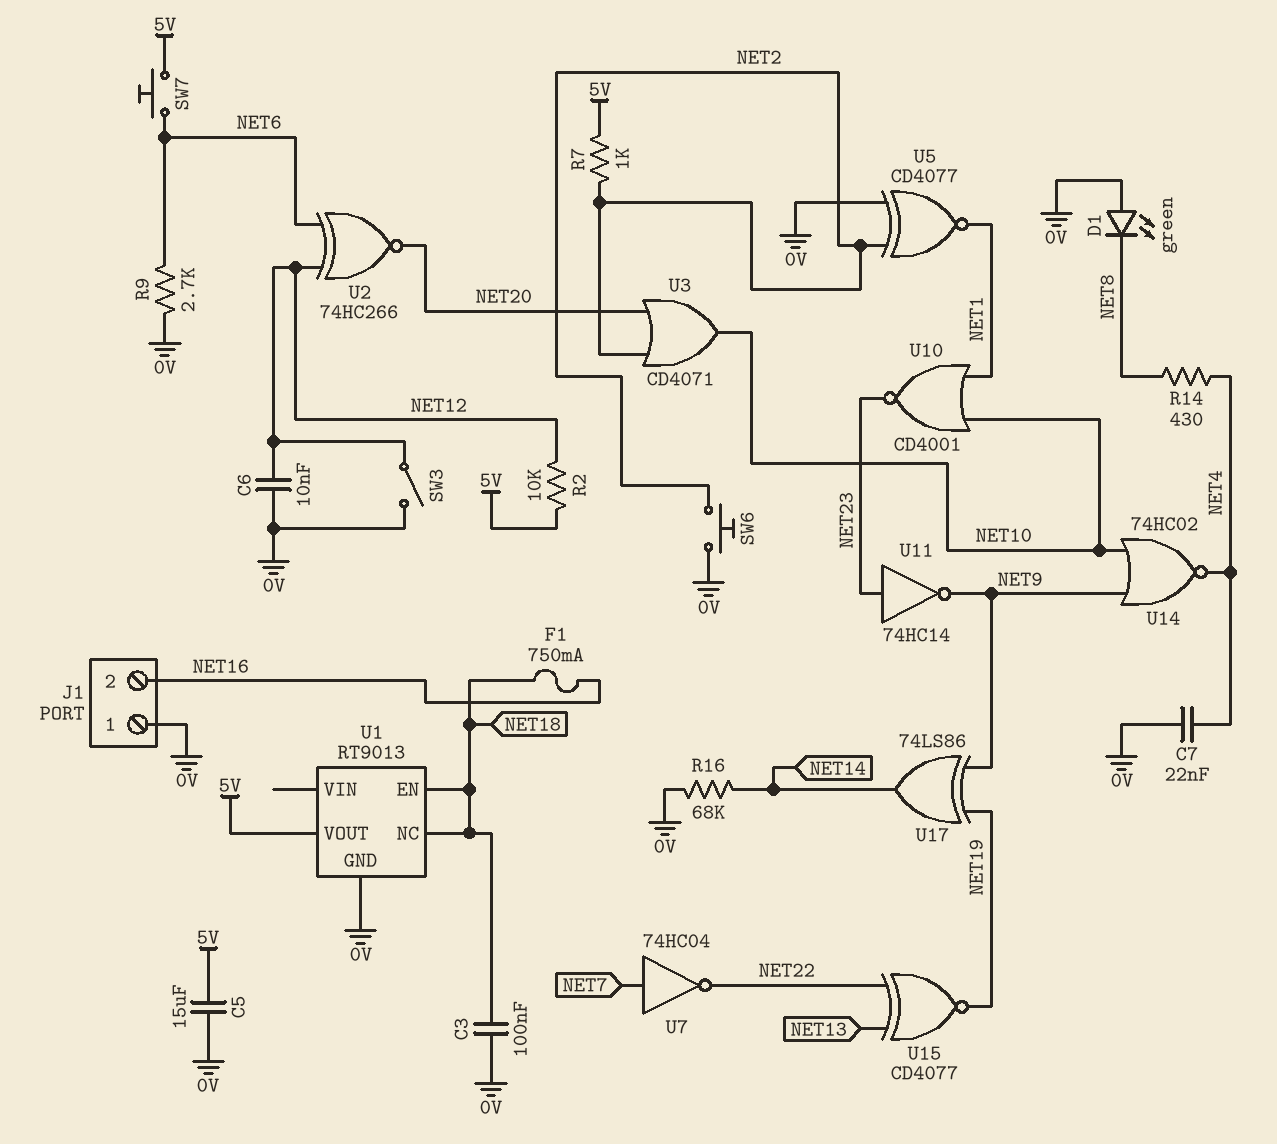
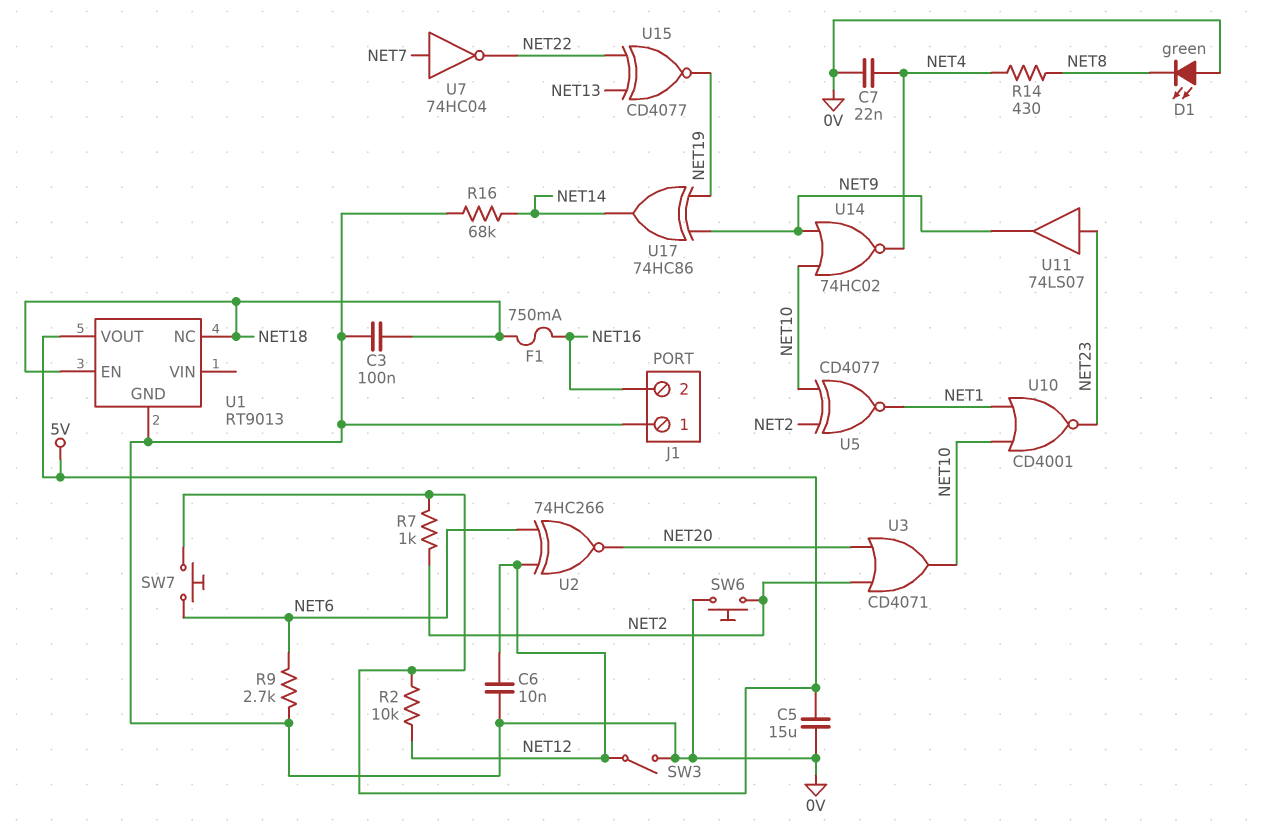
U5: XNOR CD4077 (in 0V, in NET2, out NET1) -> XNOR CD4077 (in NET2, in NET10, out NET1)
U11: NOT 74HC14 (in NET23, out NET9) -> buffer 74LS07 (in NET23, out NET9)
U17: XOR 74LS86 (in NET9, in NET19, out NET14) -> XOR 74HC86 (in NET9, in NET19, out NET14)

